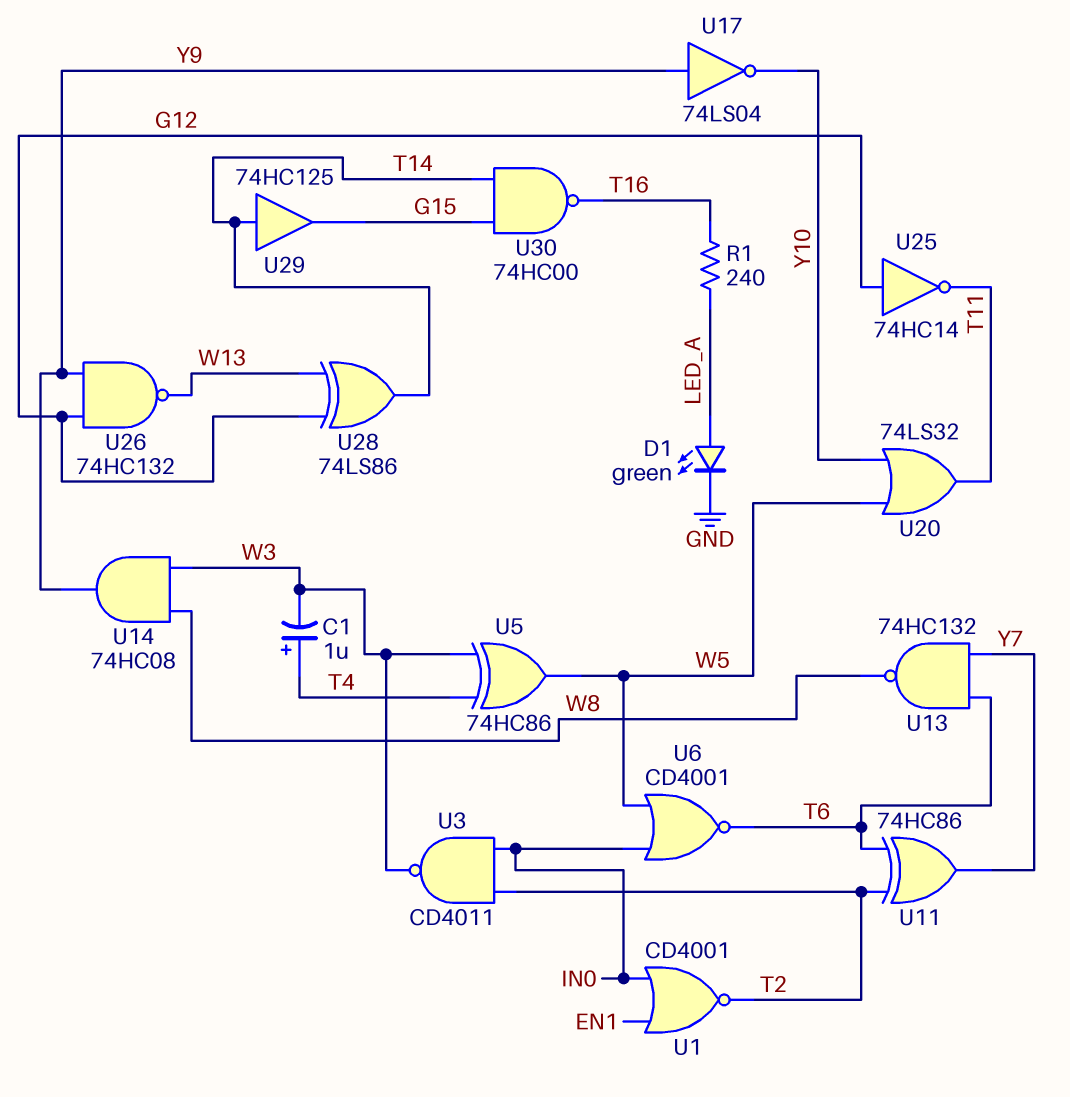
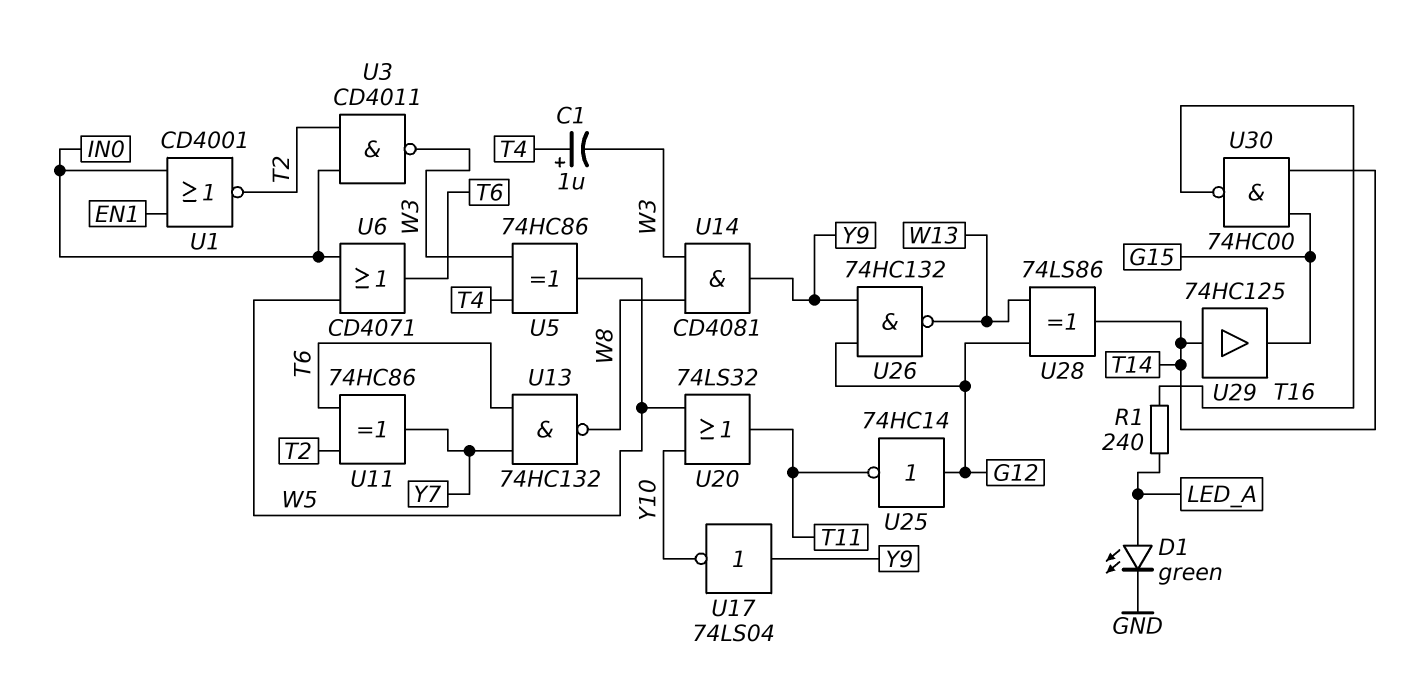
U6: NOR CD4001 (in IN0, in W5, out T6) -> OR CD4071 (in IN0, in W5, out T6)
U14: AND 74HC08 (in W3, in W8, out Y9) -> AND CD4081 (in W3, in W8, out Y9)

